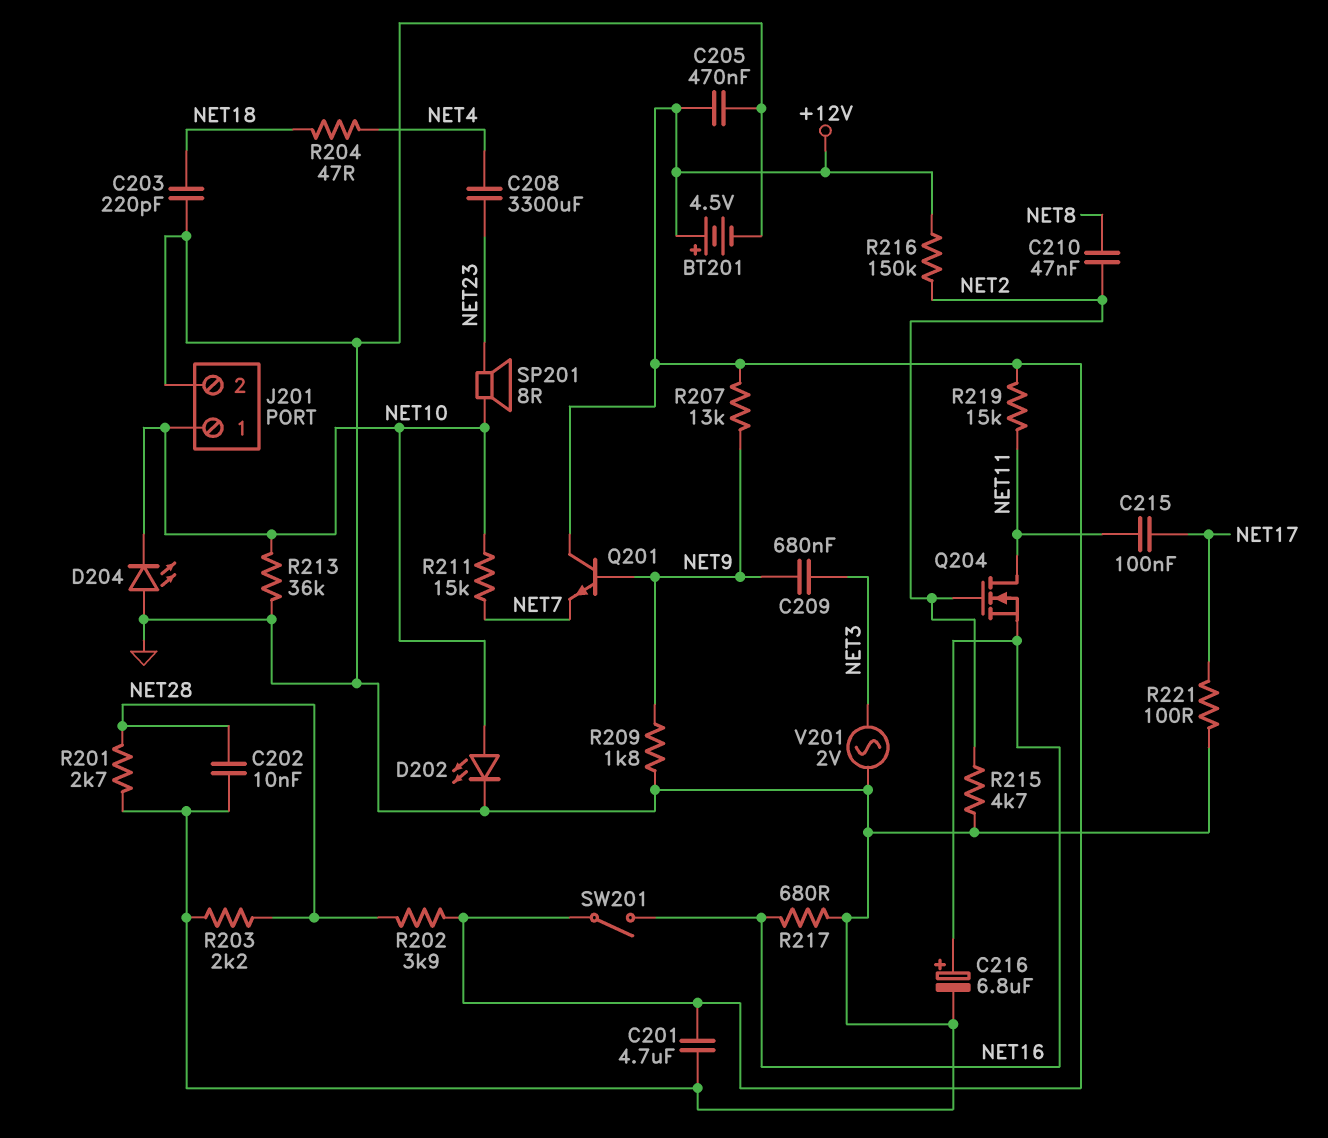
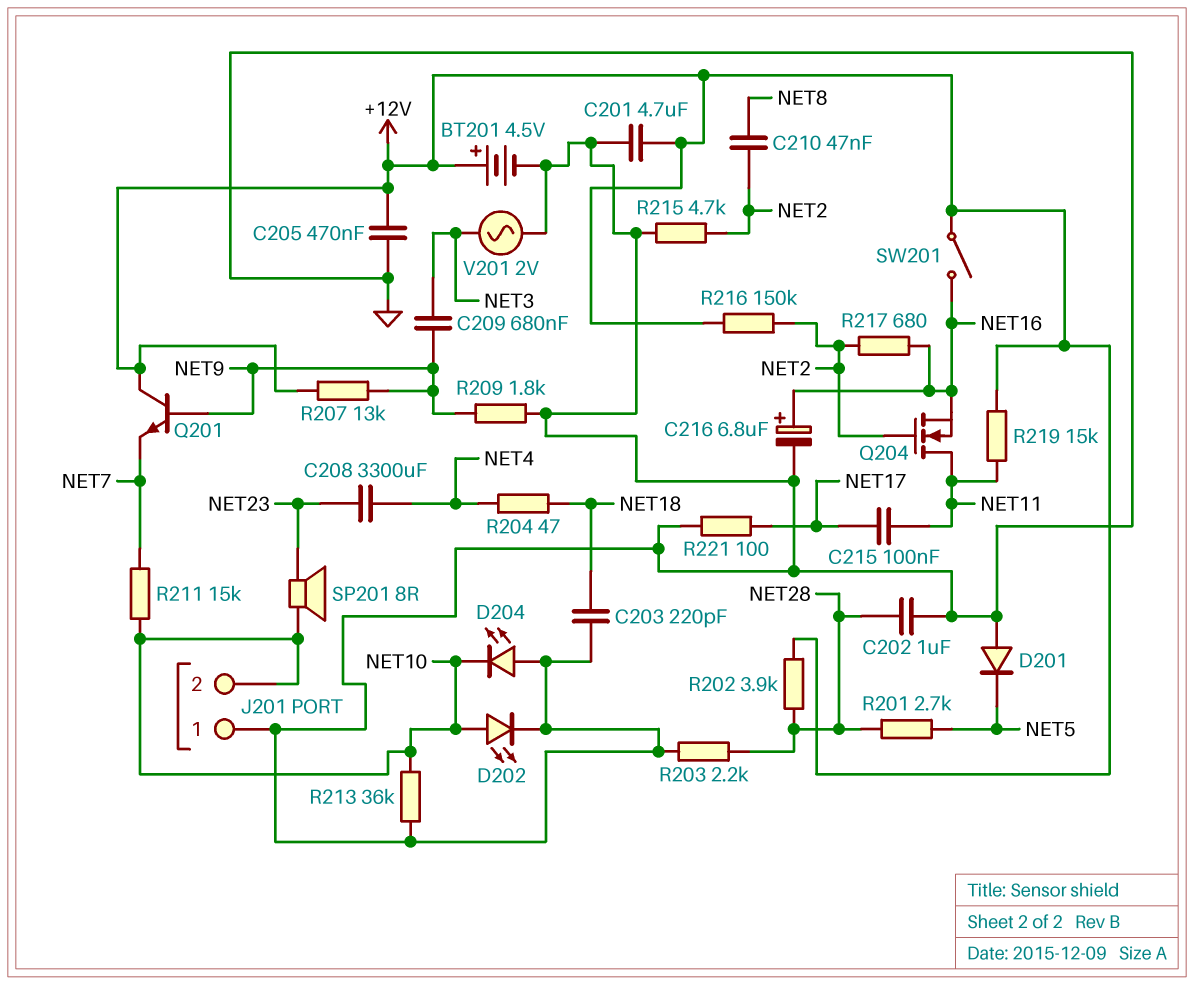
C202: 10nF (GND, NET28) -> 1uF (GND, NET28)
D201: none -> diode (A GND, K NET5)
J201 pin 1: NET10 -> GND
J201 pin 2: GND -> NET10
R201: 2.7k (GND, NET28) -> 2.7k (NET5, NET28)
R217: 680 (GND, NET16) -> 680 (NET2, NET16)

